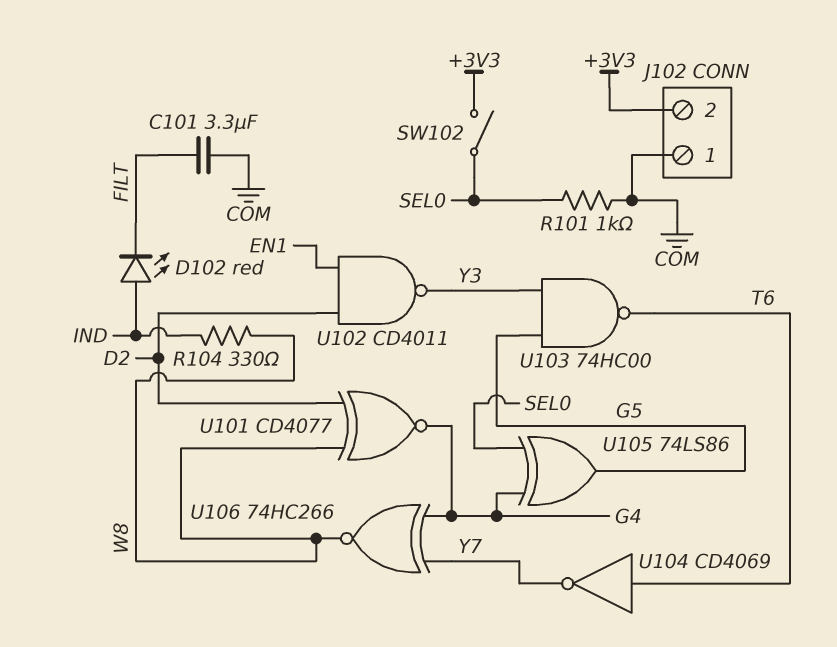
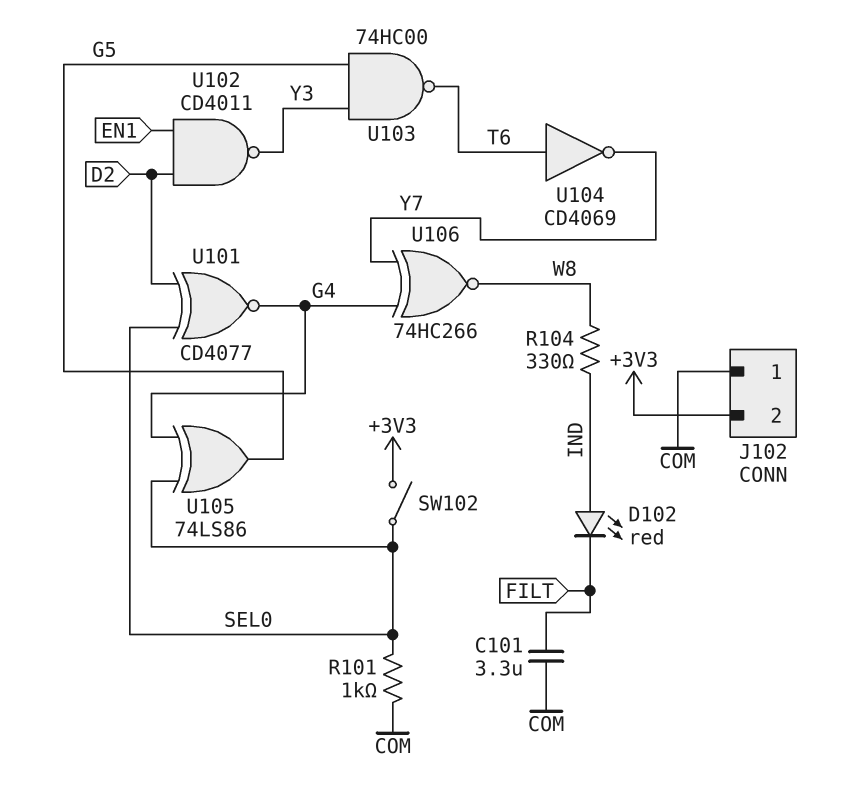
U101: XNOR CD4077 (in D2, in W8, out G4) -> XNOR CD4077 (in D2, in SEL0, out G4)

